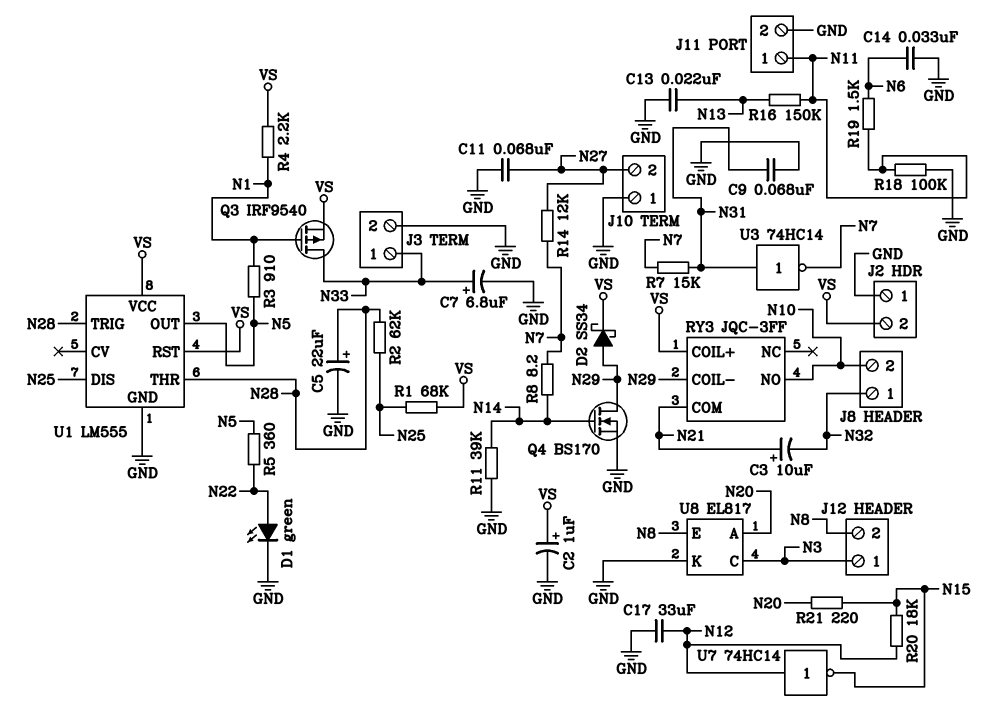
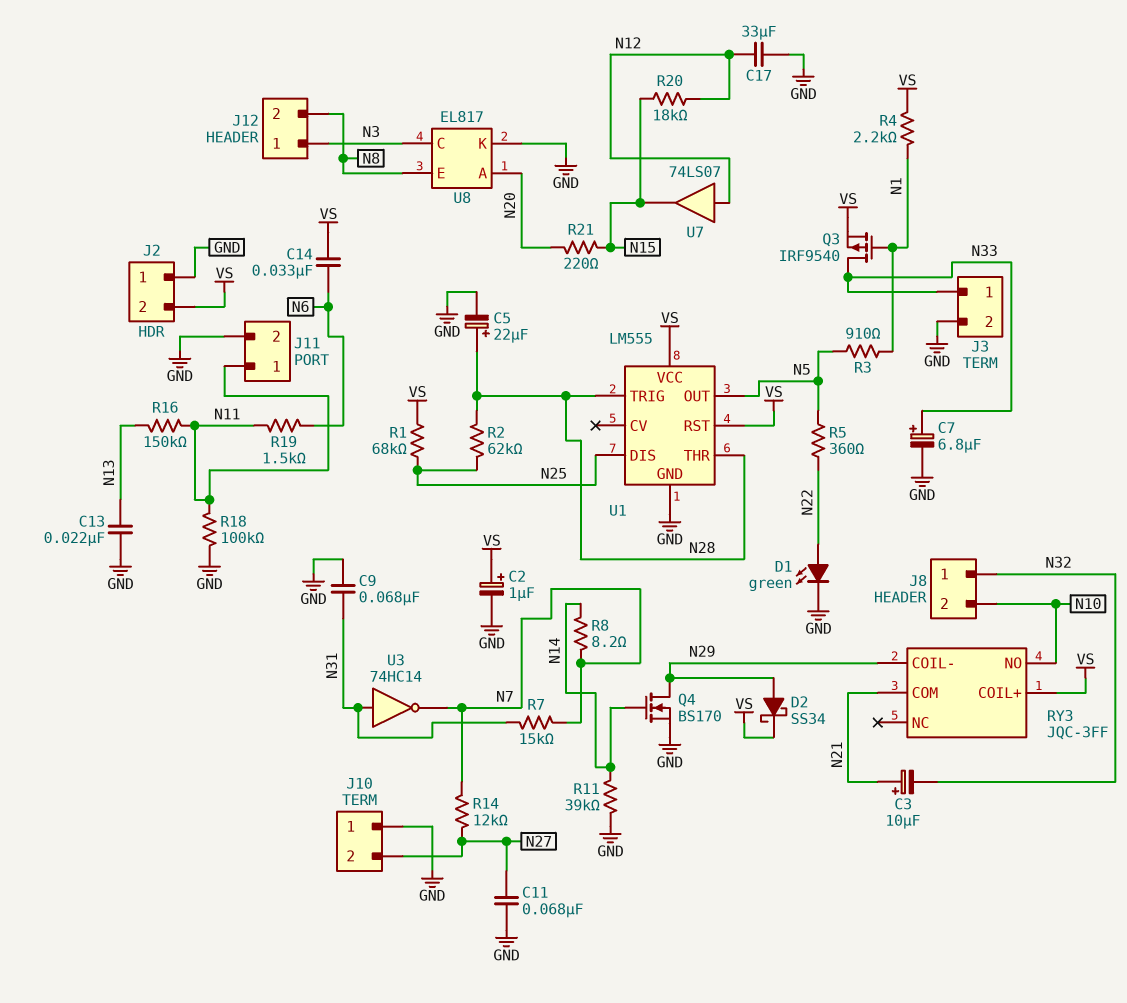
C14: 33nF (GND, N6) -> 33nF (N6, VS)
U7: NOT 74HC14 (in N12, out N15) -> buffer 74LS07 (in N12, out N15)

